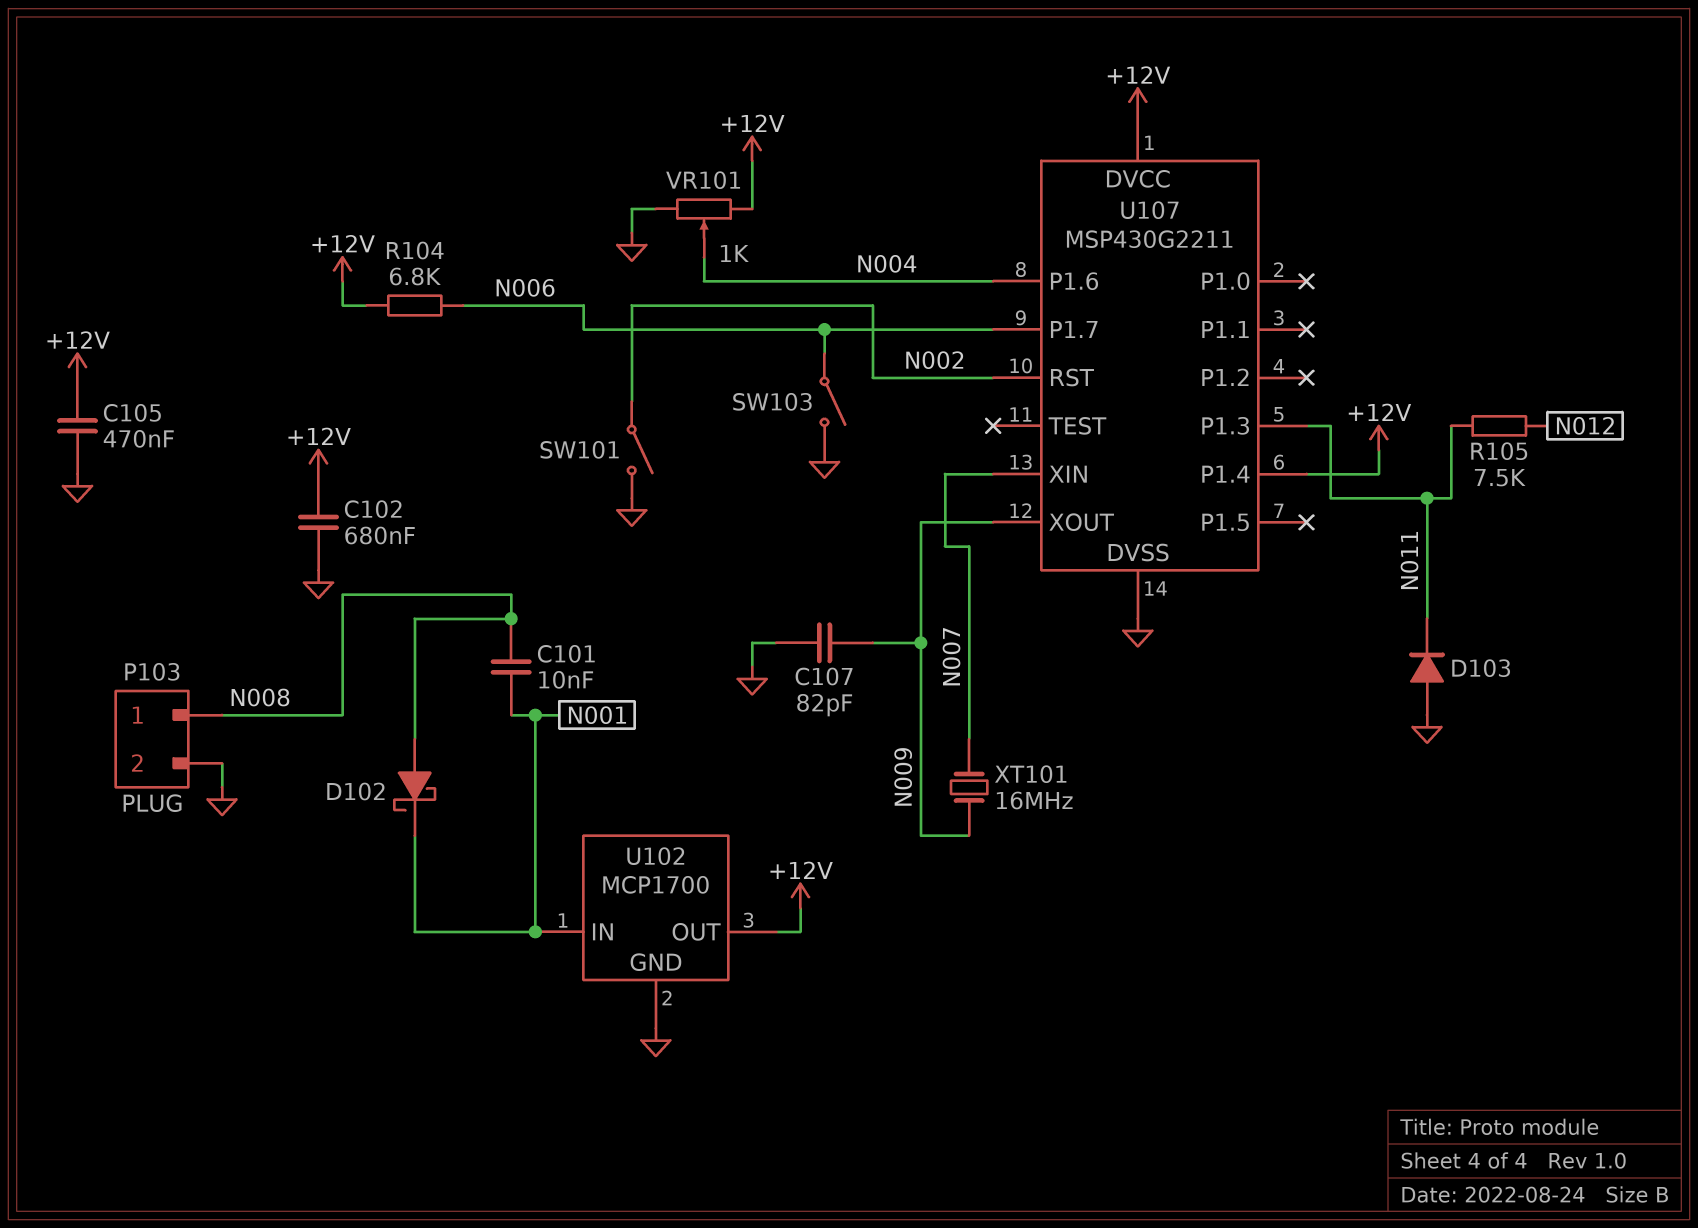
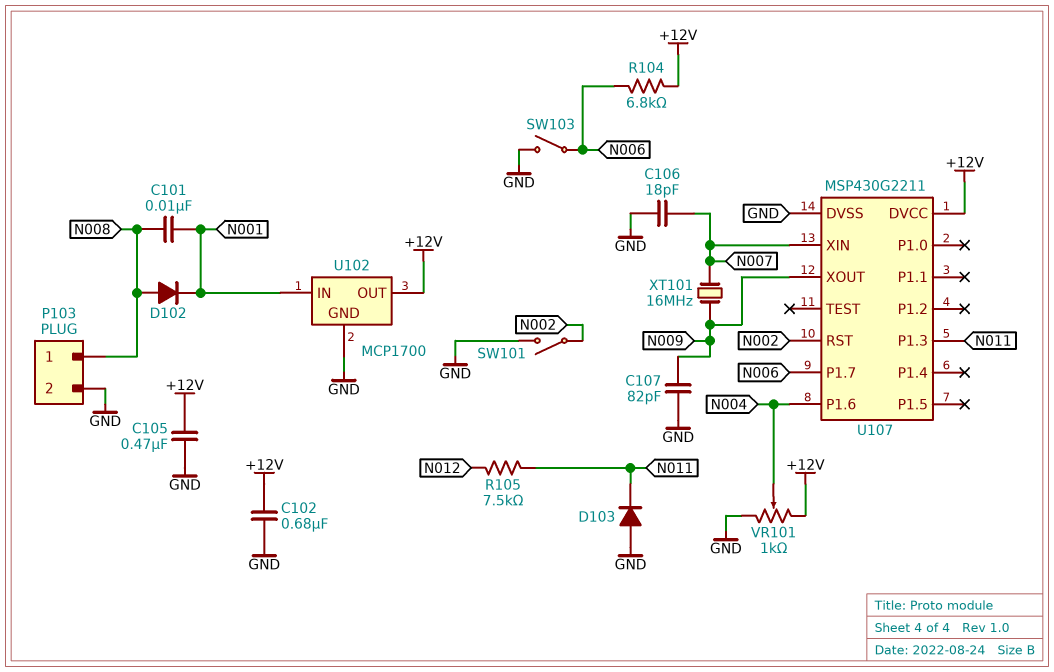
C106: none -> 18pF (GND, N007)
D102: schottky (A N008, K N001) -> diode (A N008, K N001)
U107 pin P1.4: +12V -> none

